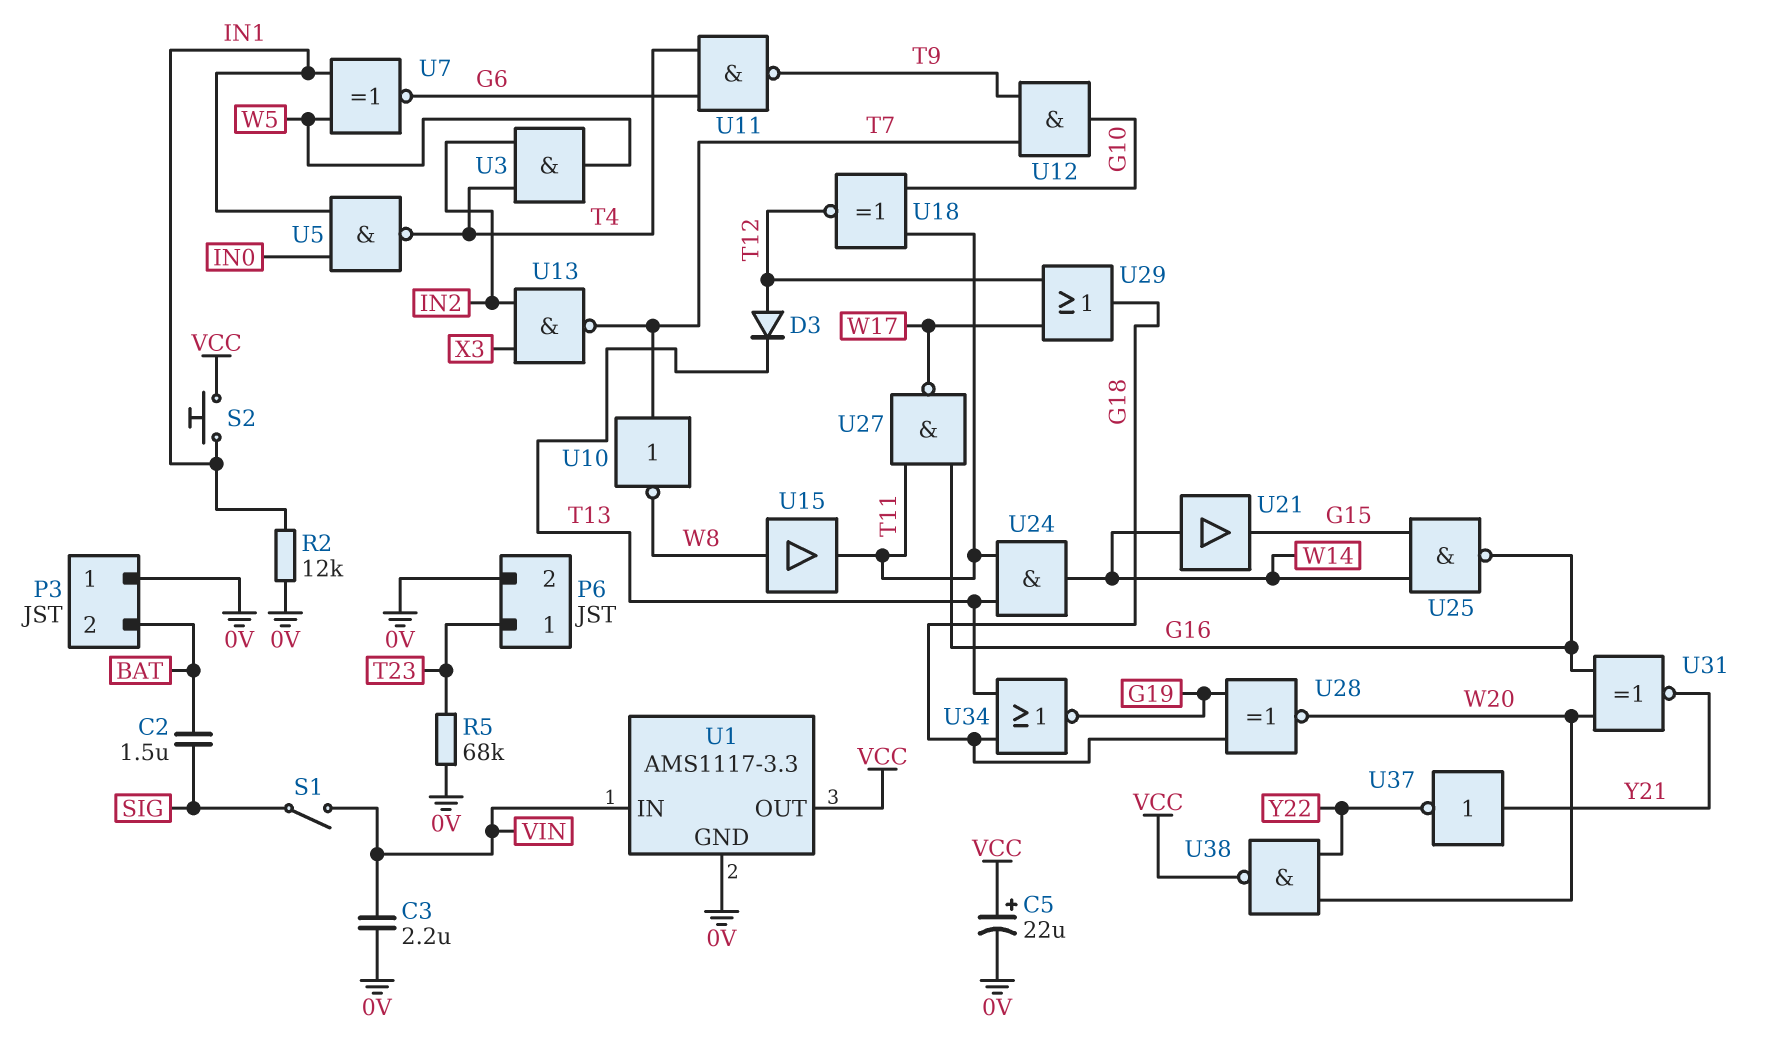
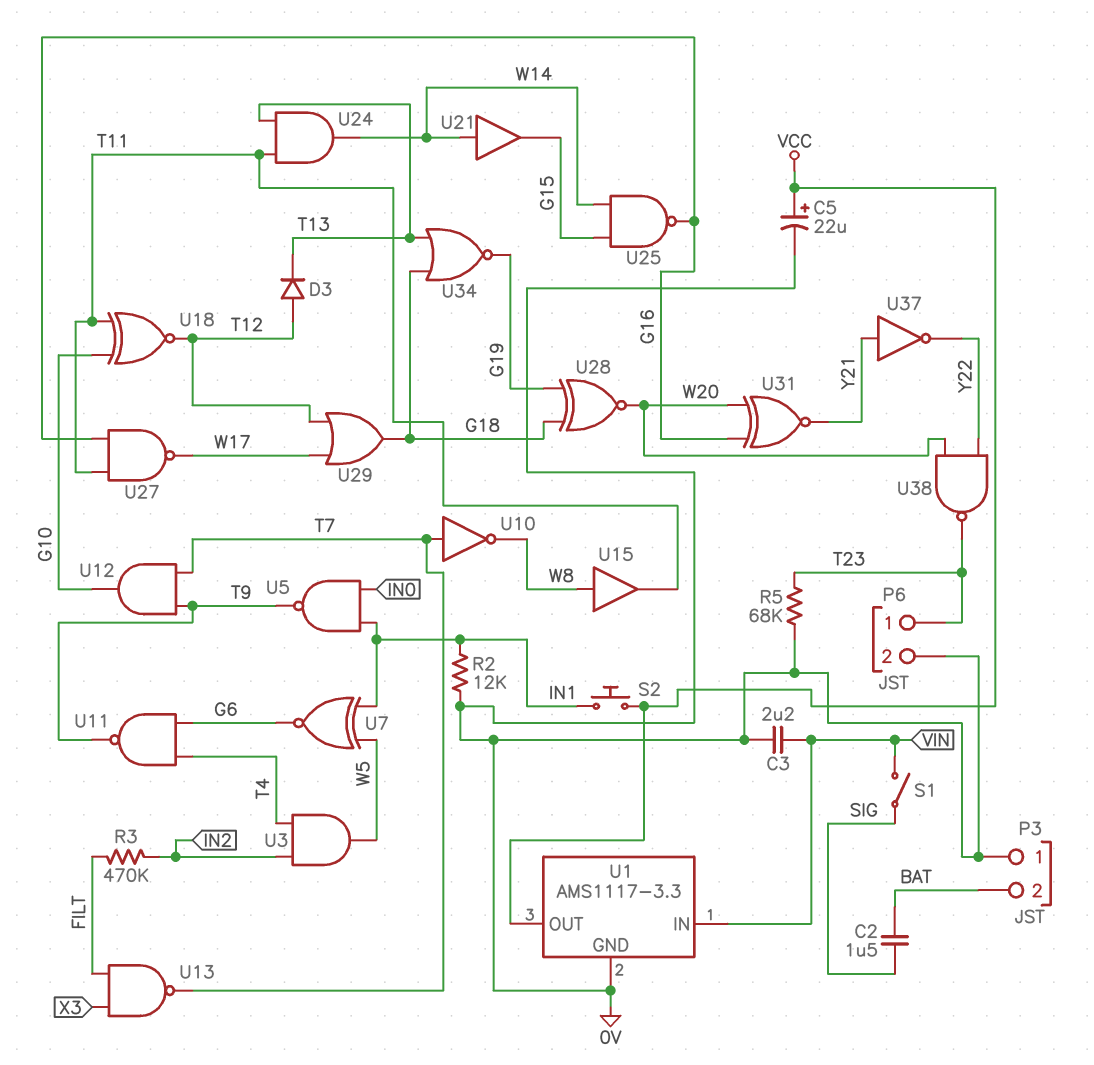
R3: none -> 470k (FILT, IN2)
U5: NAND (in IN0, in IN1, out T4) -> NAND (in IN0, in IN1, out T9)
U13: NAND (in IN2, in X3, out T7) -> NAND (in FILT, in X3, out T7)
U38: NAND (in W20, in Y22, out VCC) -> NAND (in W20, in Y22, out T23)

